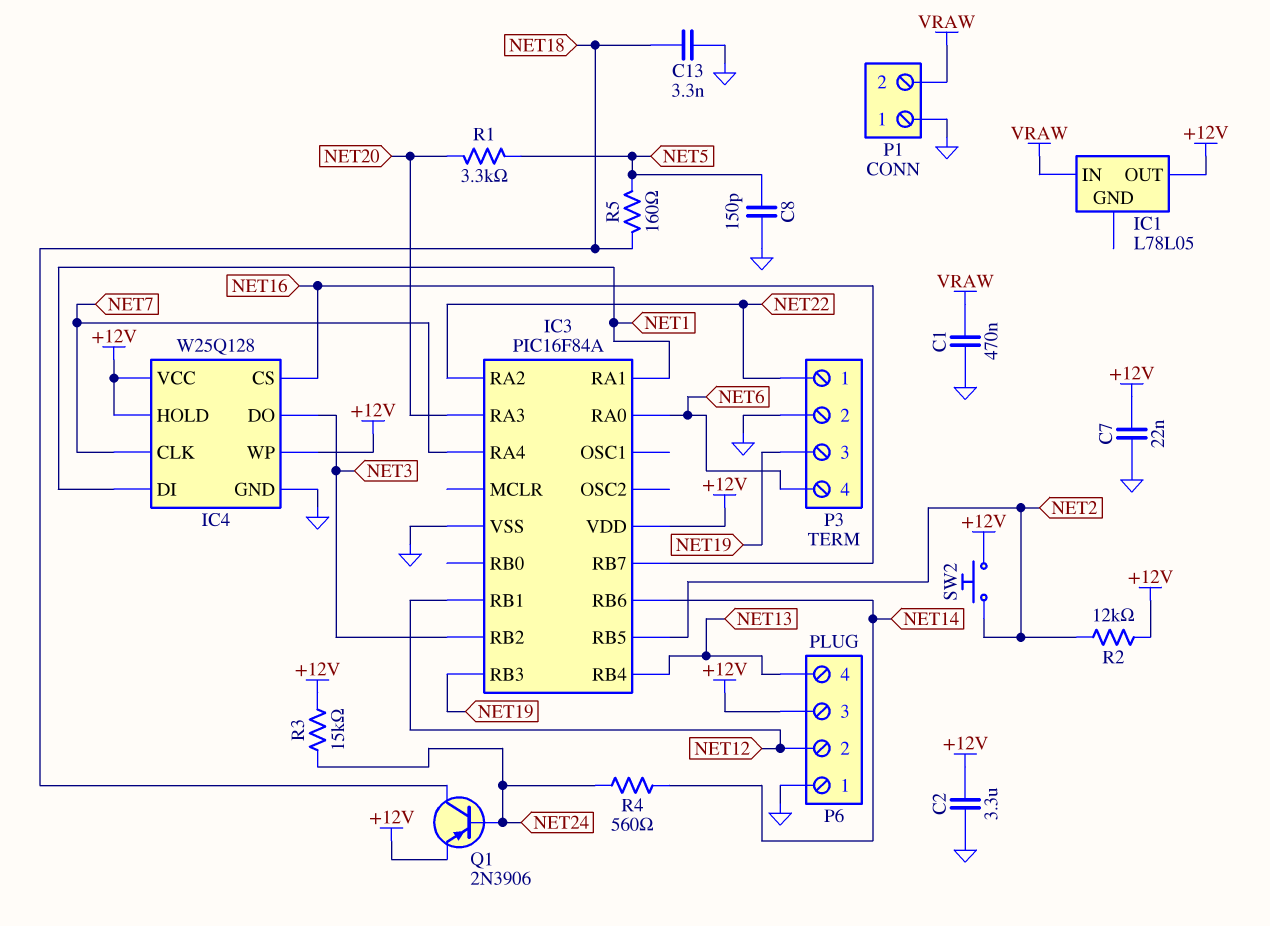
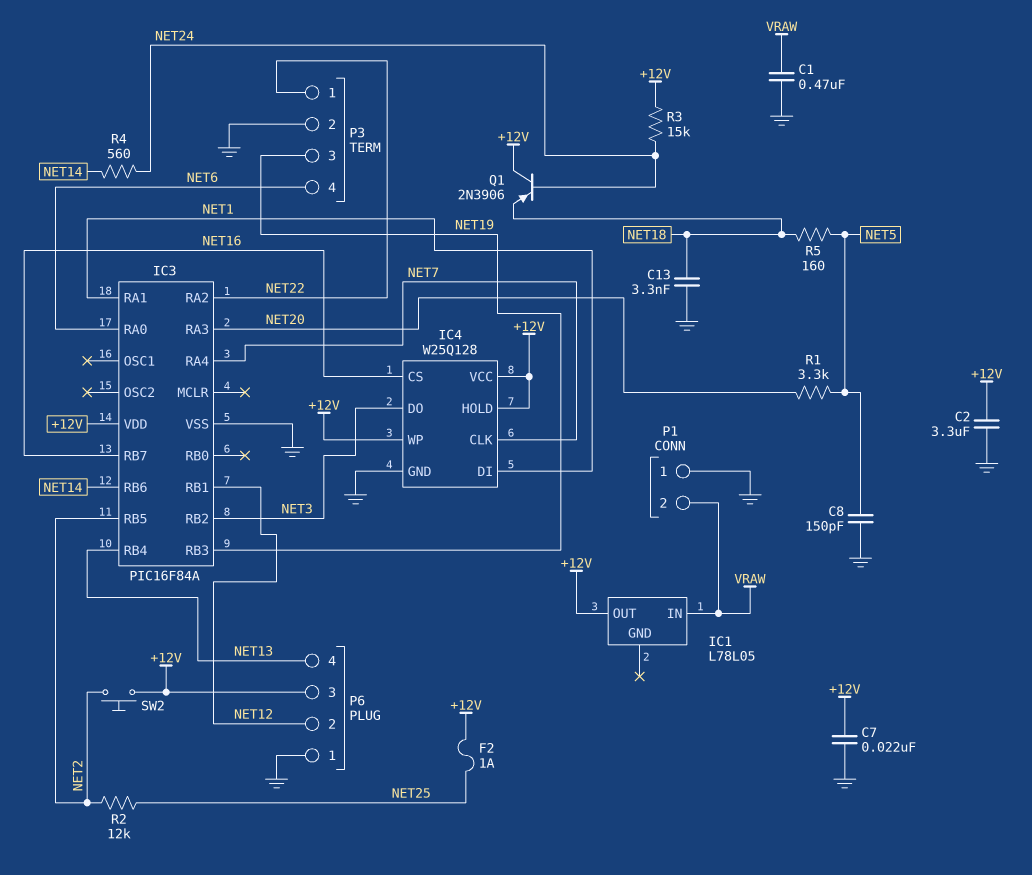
F2: none -> 1A (+12V, NET25)
Q1: PNP 2N3906 (B NET24, C NET18, E +12V) -> PNP 2N3906 (B NET24, C +12V, E NET18)
R2: 12k (+12V, NET2) -> 12k (NET2, NET25)

